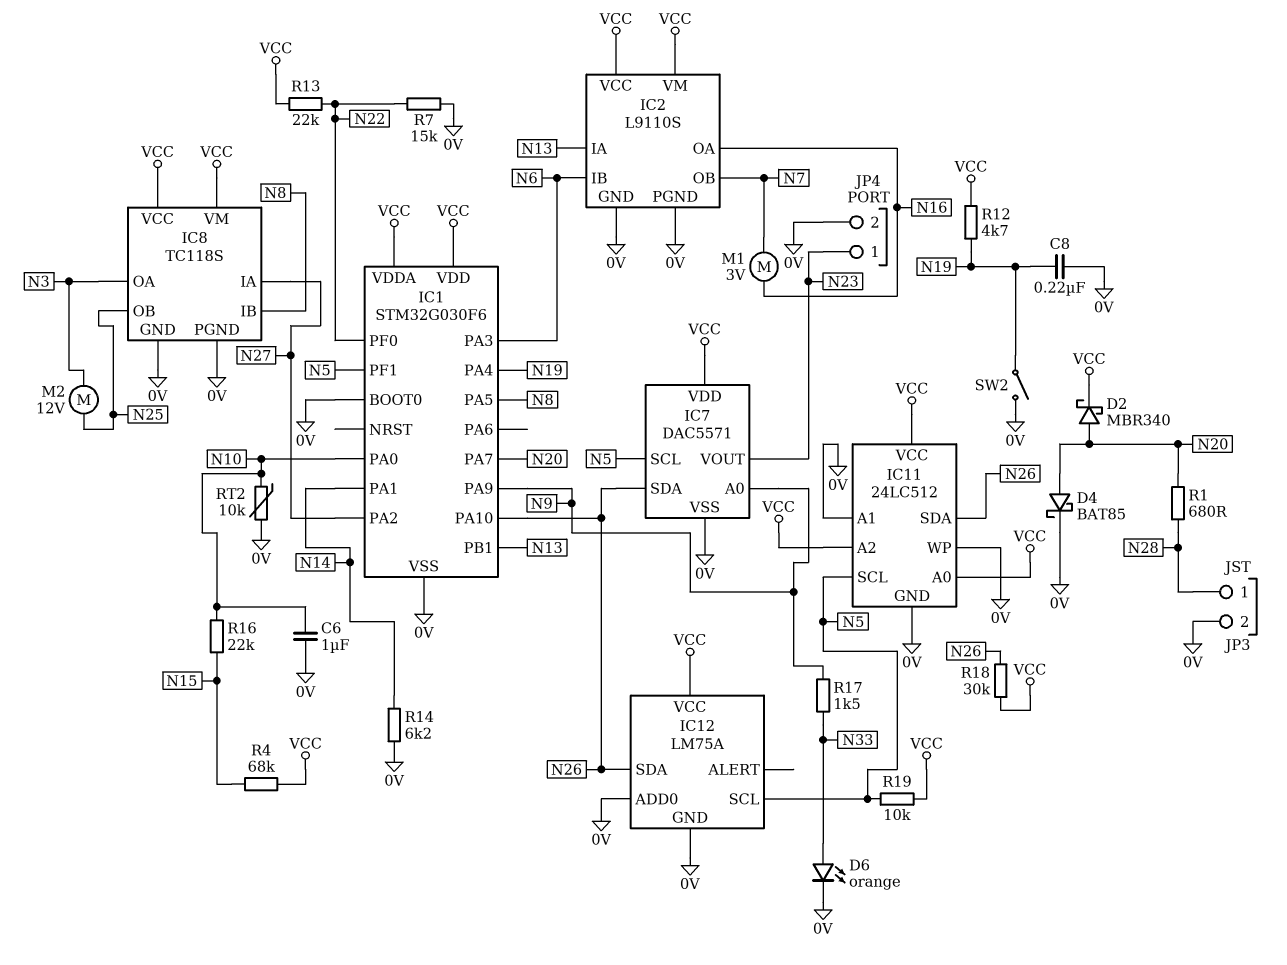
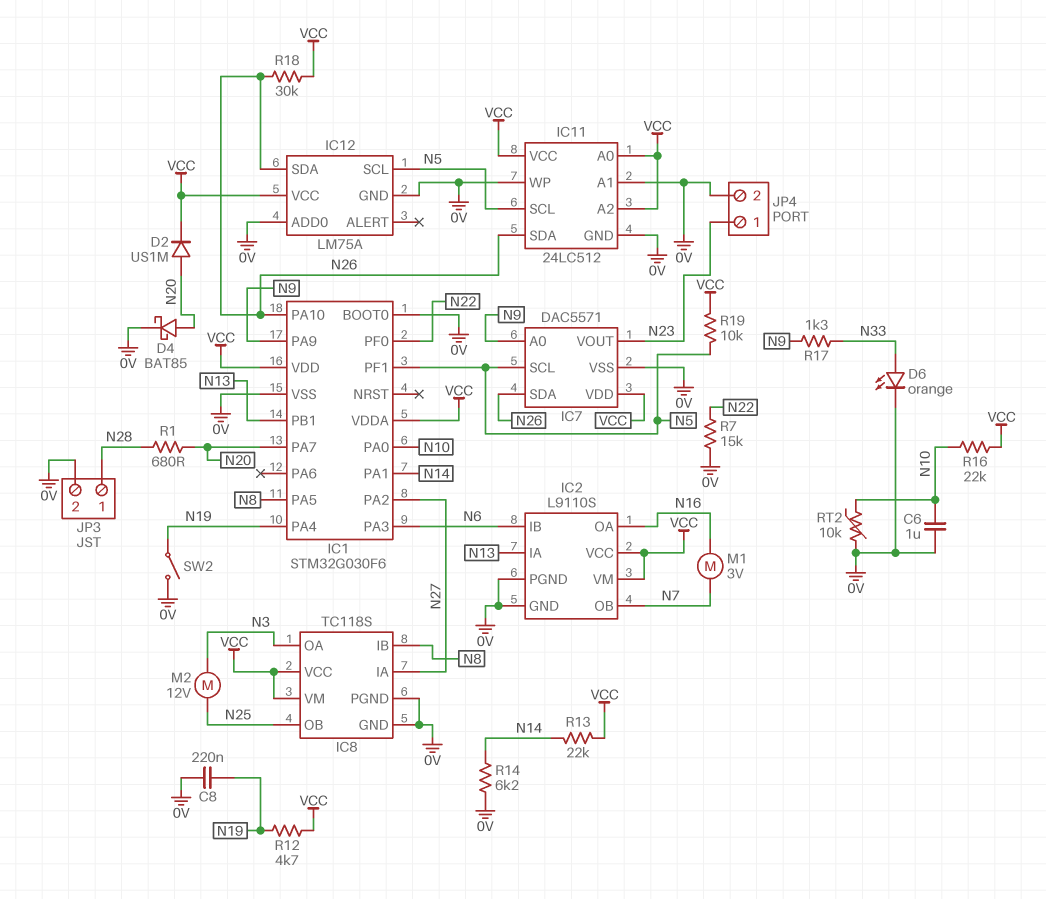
D2: schottky MBR340 (A N20, K VCC) -> diode US1M (A N20, K VCC)
R4: 68k (N15, VCC) -> none
R13: 22k (N22, VCC) -> 22k (N14, VCC)
R16: 22k (N10, N15) -> 22k (N10, VCC)
R17: 1.5k (N9, N33) -> 1.3k (N9, N33)

